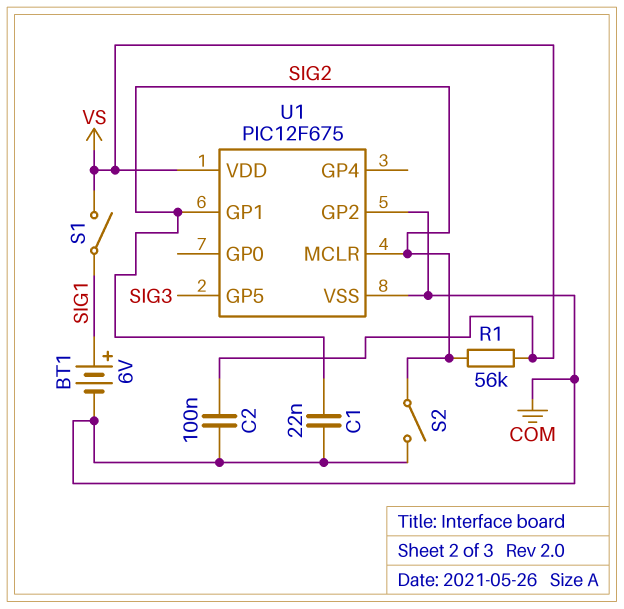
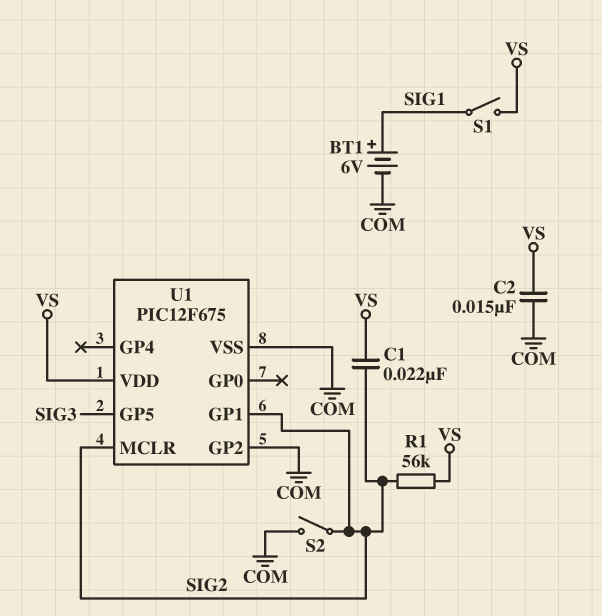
C1: 22nF (COM, SIG2) -> 22nF (SIG2, VS)
C2: 100nF (COM, VS) -> 15nF (COM, VS)

